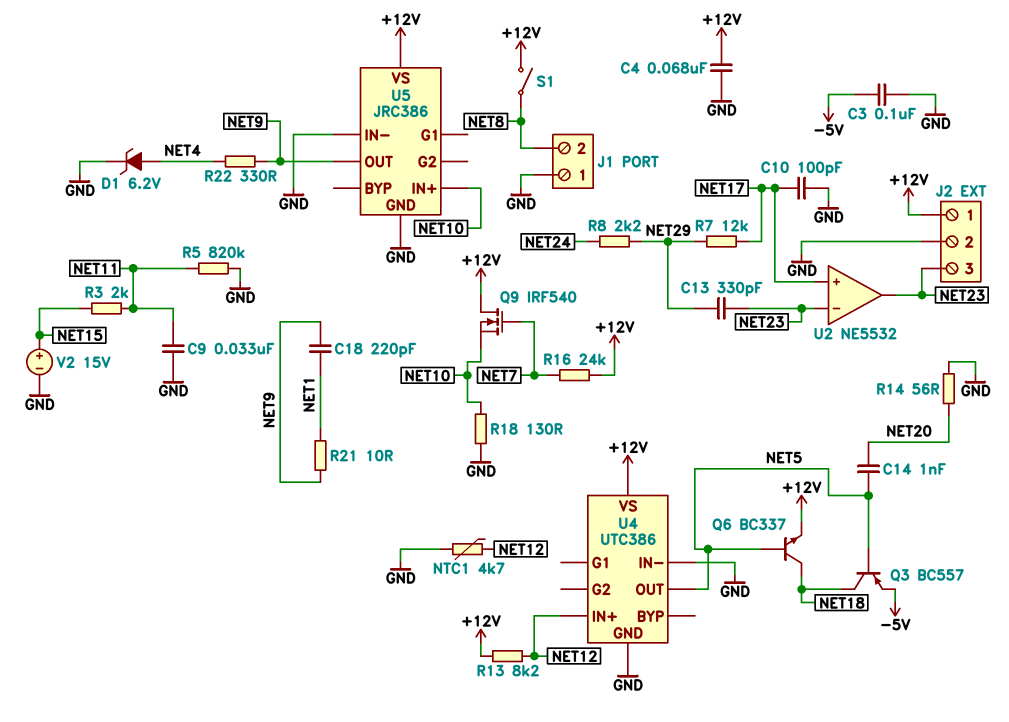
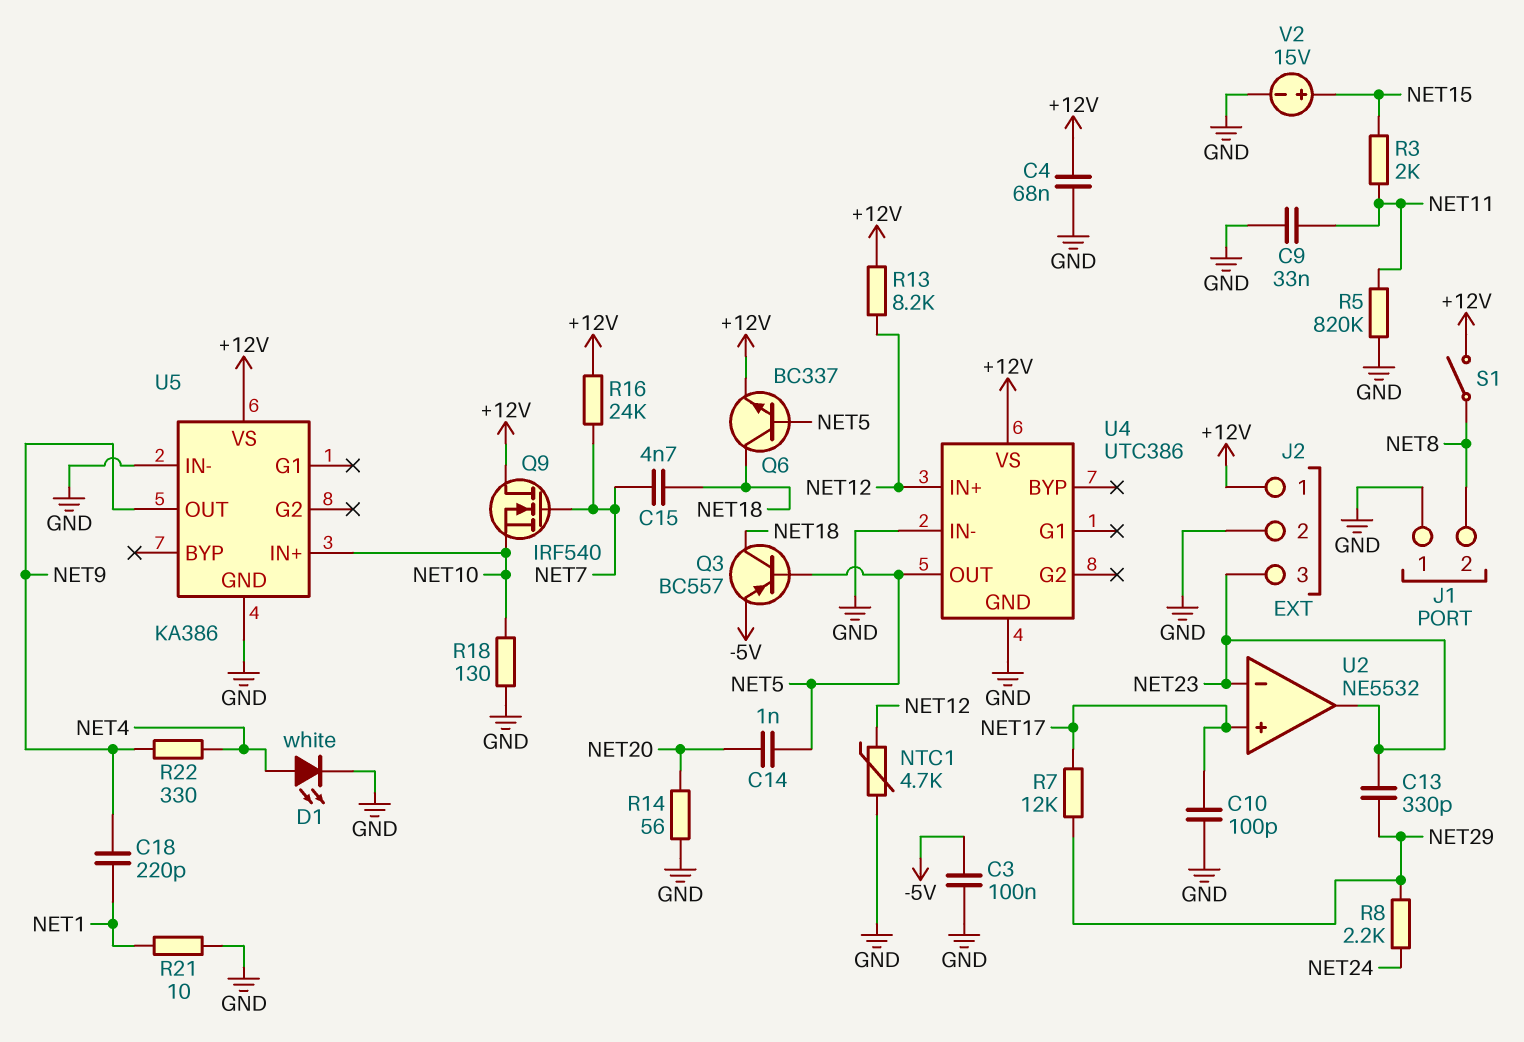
C15: none -> 4.7nF (NET7, NET18)
D1: zener 6.2V (A NET4, K GND) -> LED white (A NET4, K GND)
R21: 10 (NET1, NET9) -> 10 (GND, NET1)
U5: JRC386 -> KA386

